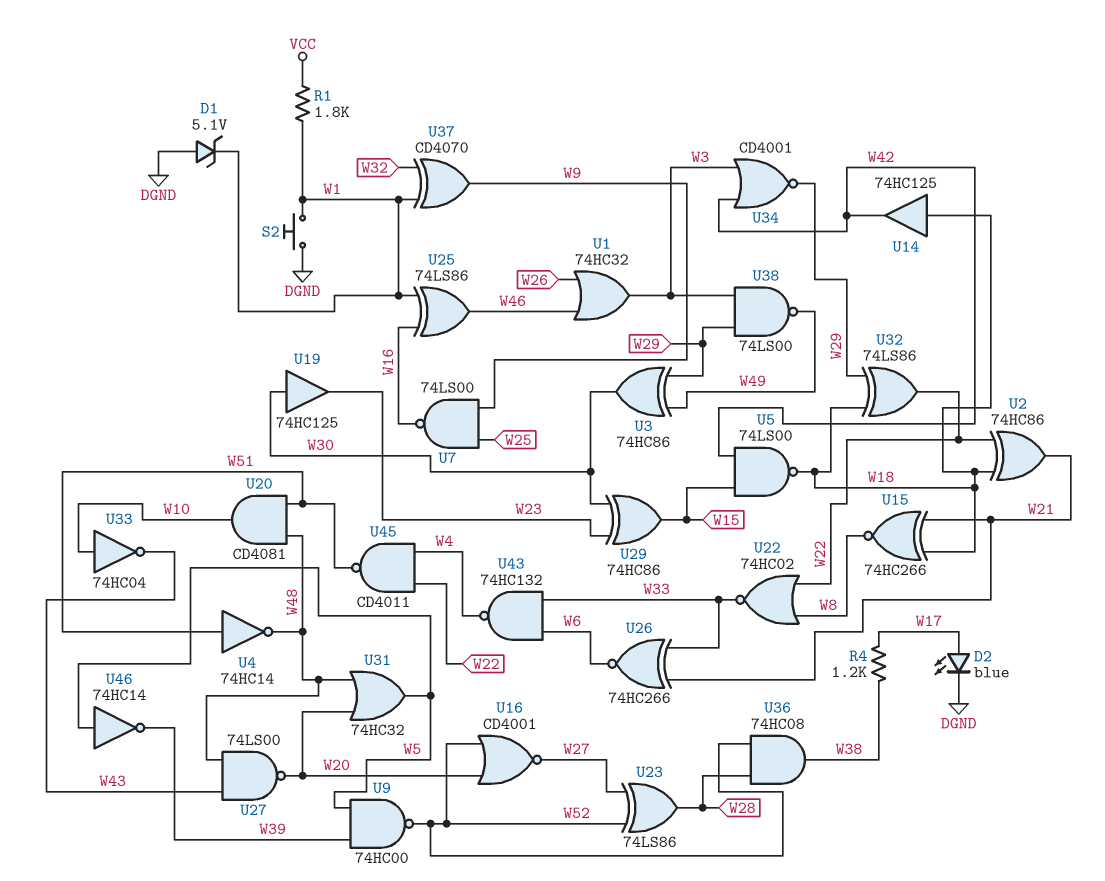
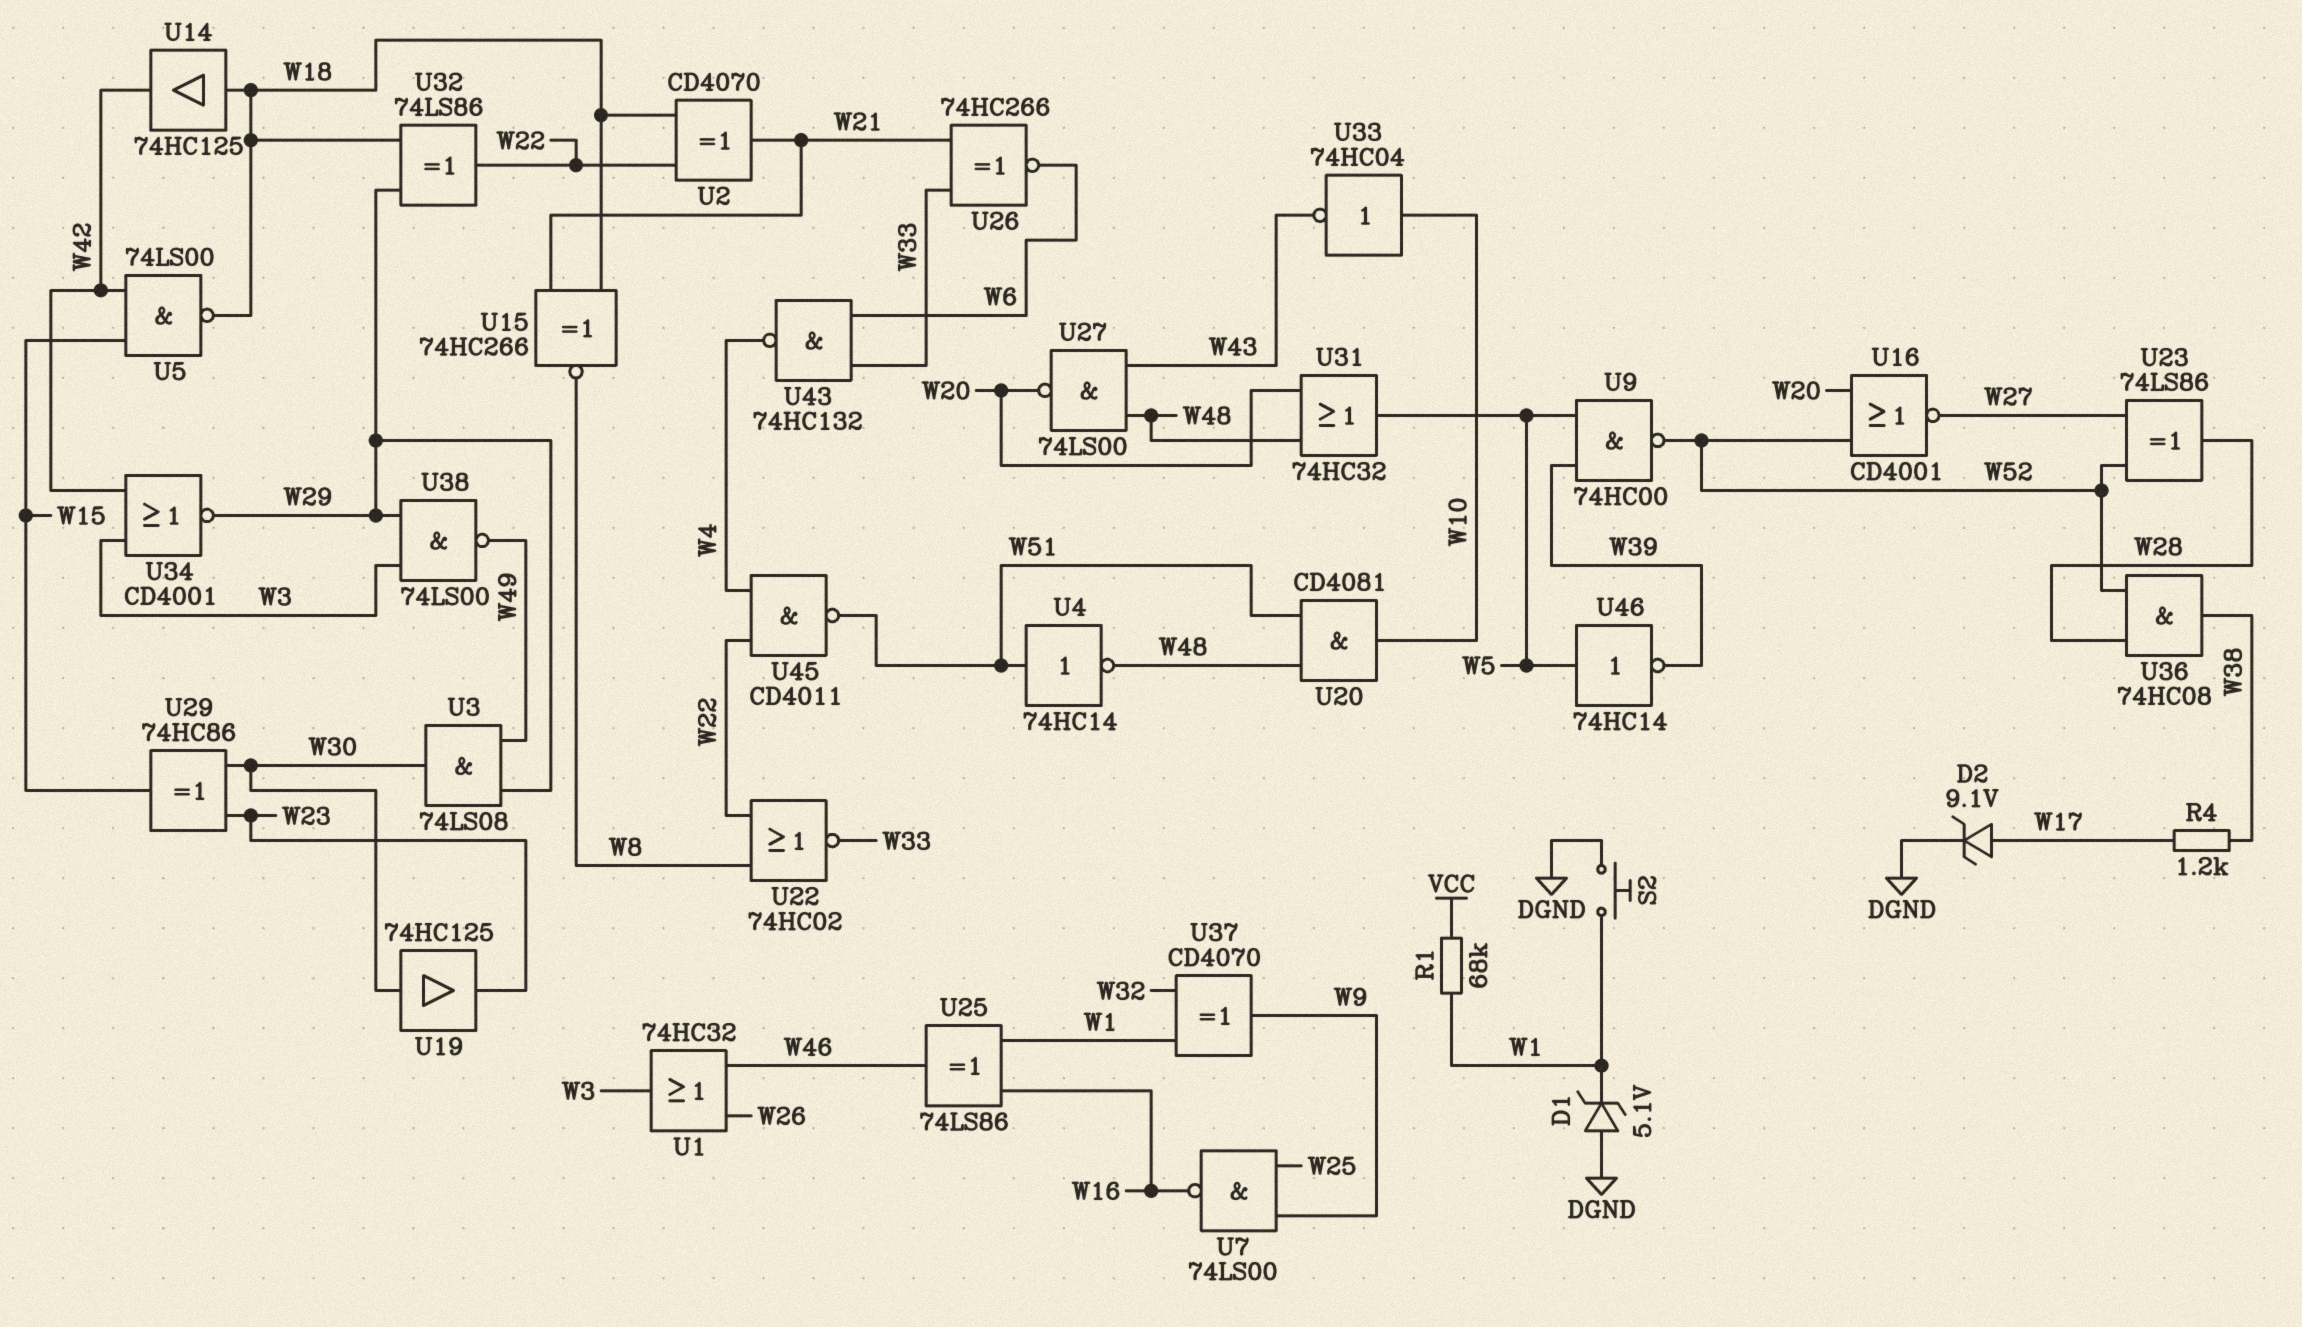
D2: LED blue (A W17, K DGND) -> zener 9.1V (A W17, K DGND)
R1: 1.8k (VCC, W1) -> 68k (VCC, W1)
U2: XOR 74HC86 (in W18, in W22, out W21) -> XOR CD4070 (in W18, in W22, out W21)
U3: XOR 74HC86 (in W29, in W49, out W30) -> AND 74LS08 (in W29, in W49, out W30)

